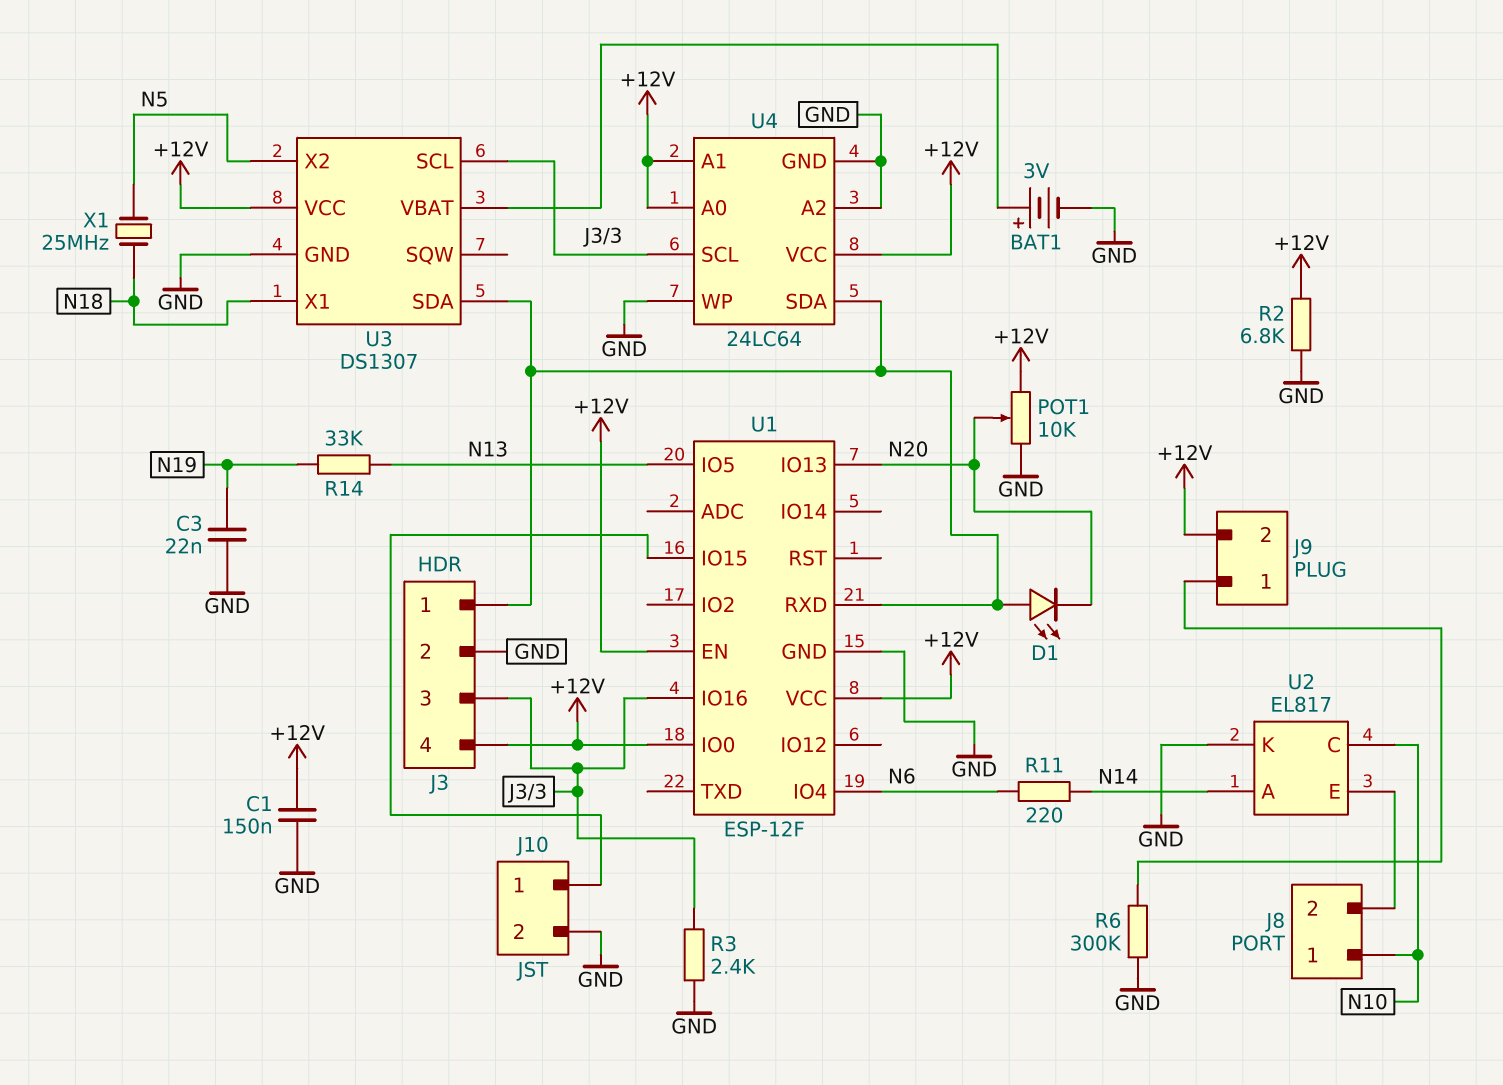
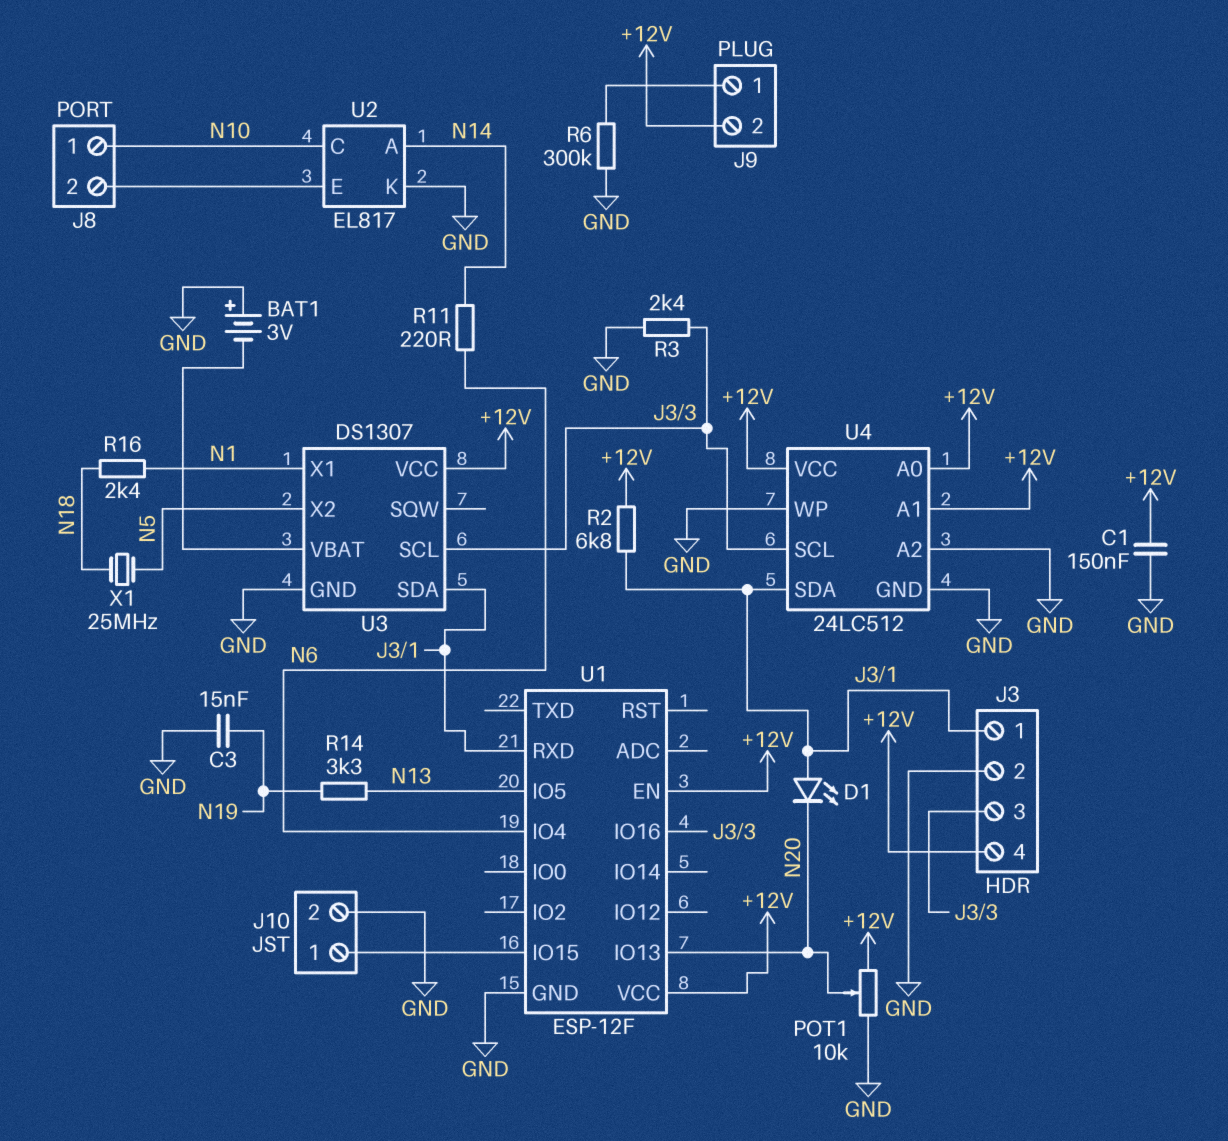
BAT1: 3V (plus U3/VBAT, minus GND) -> 3V (plus GND, minus U3/VBAT)
C3: 22nF (GND, N19) -> 15nF (GND, N19)
R2: 6.8k (+12V, GND) -> 6.8k (+12V, J3/1)
R14: 33k (N13, N19) -> 3.3k (N13, N19)
R16: none -> 2.4k (N1, N18)
U1 pin IO0: +12V -> none
U3 pin X1: N18 -> N1
U4: 24LC64 -> 24LC512

